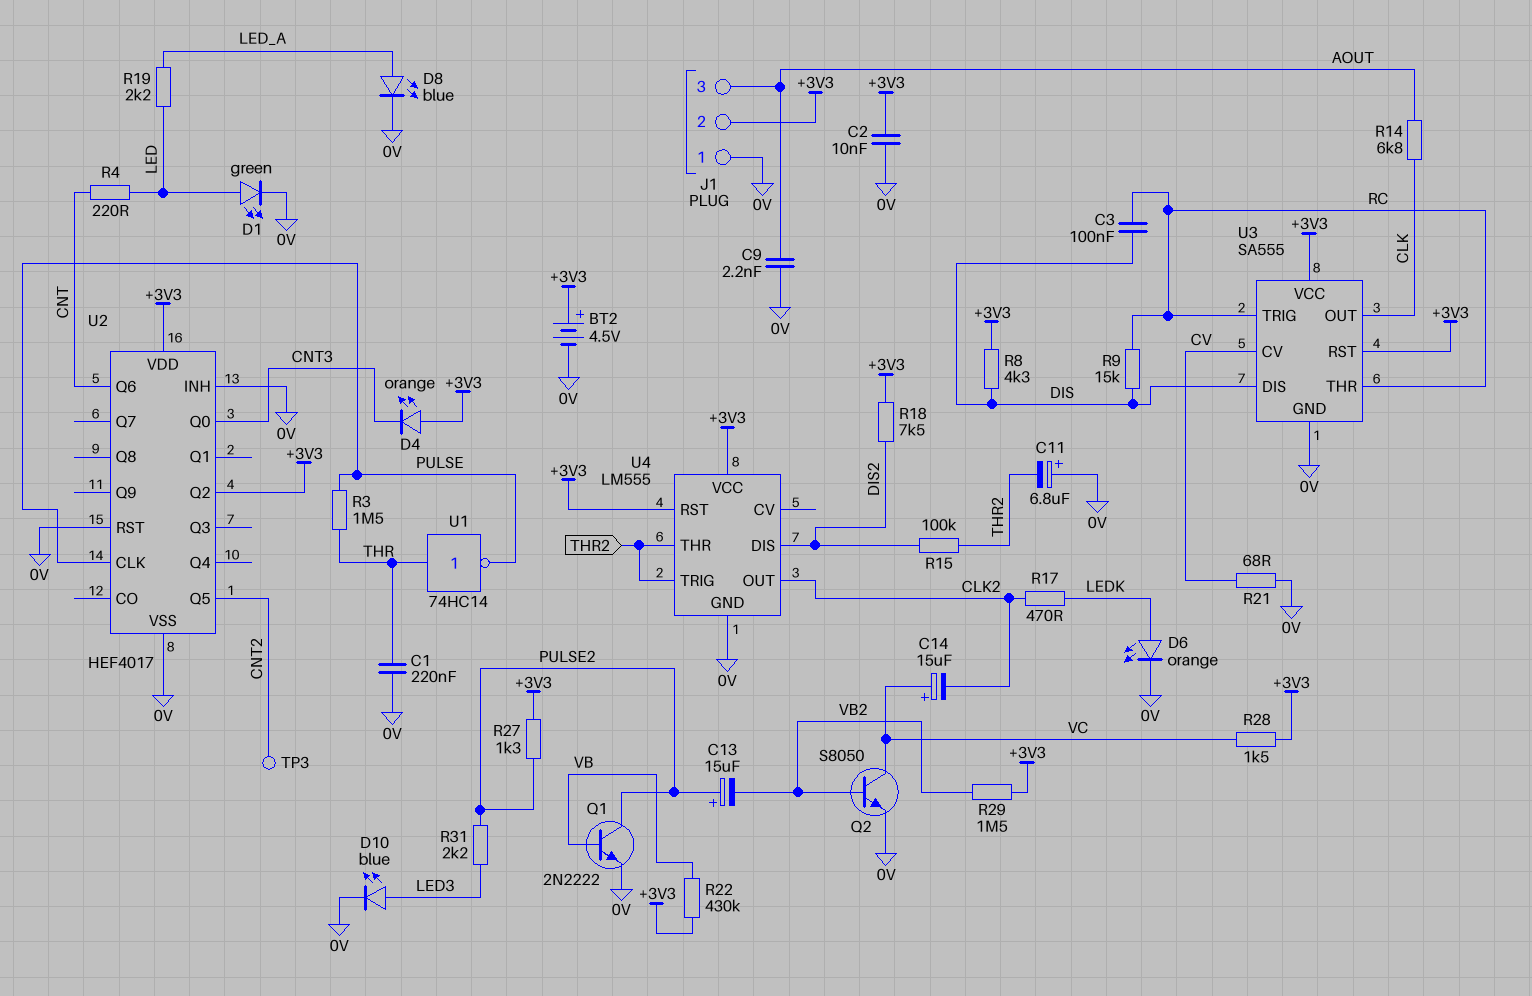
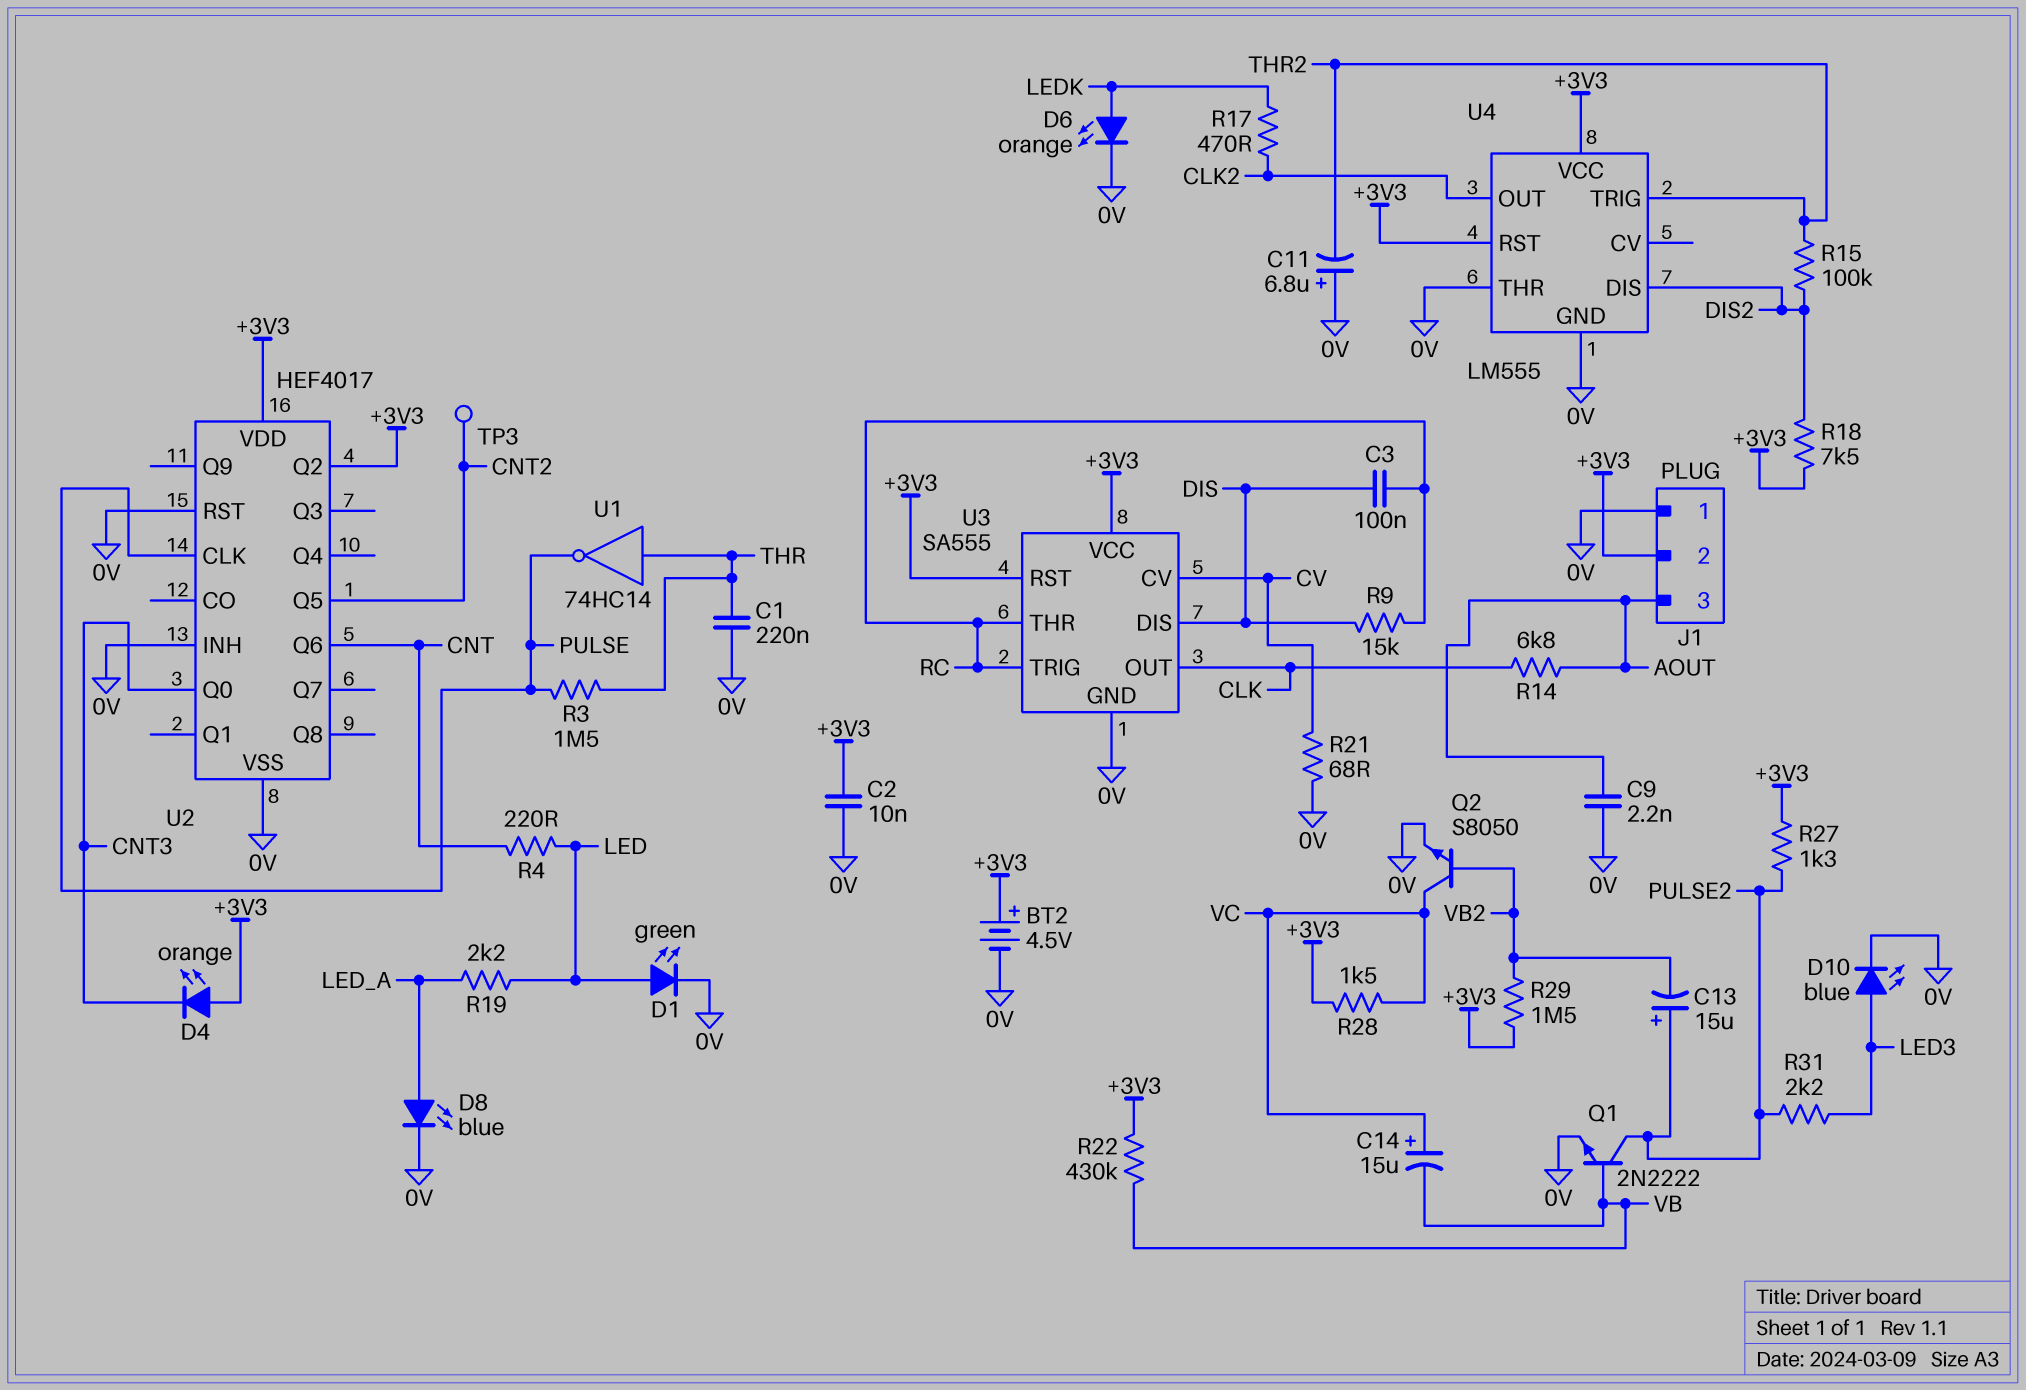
C14: 15uF (plus VC, minus CLK2) -> 15uF (plus VC, minus VB)
R8: 4.3k (+3V3, DIS) -> none
U4 pin THR: THR2 -> 0V

